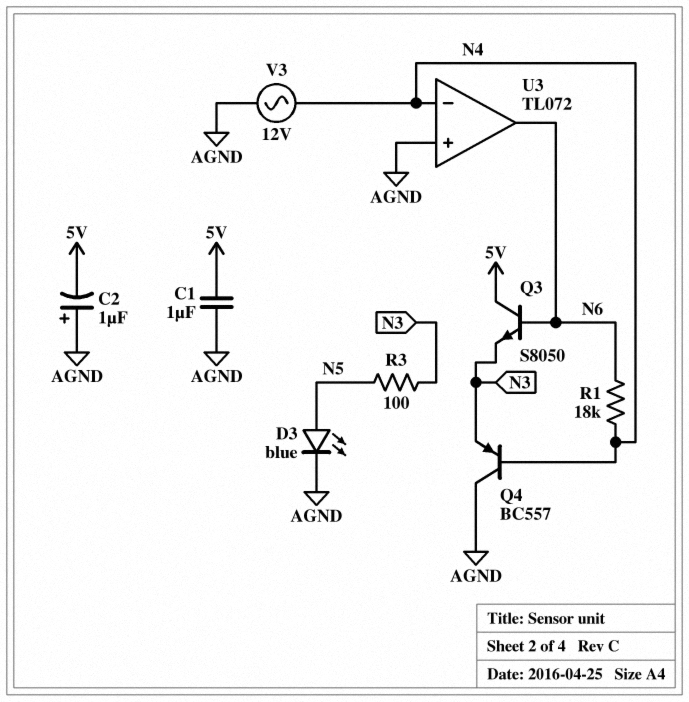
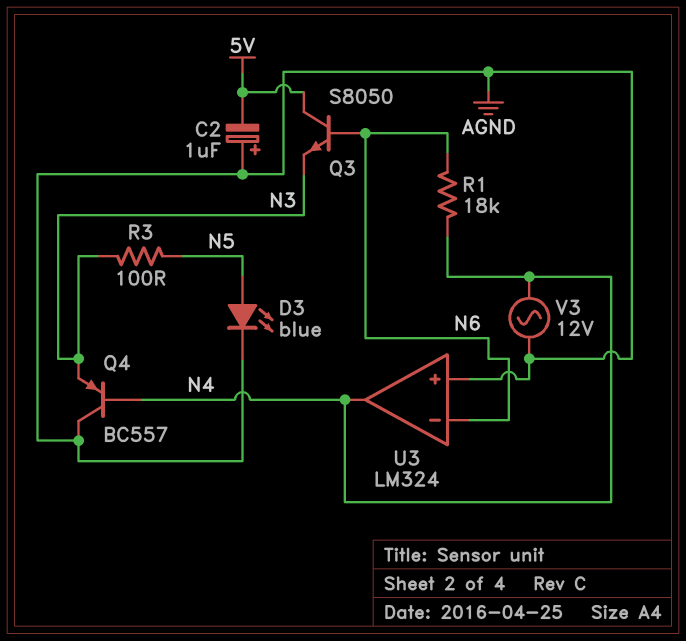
C1: 1uF (5V, AGND) -> none
U3: TL072 -> LM324
U3 pin in-: N4 -> N6
U3 pin out: N6 -> N4

